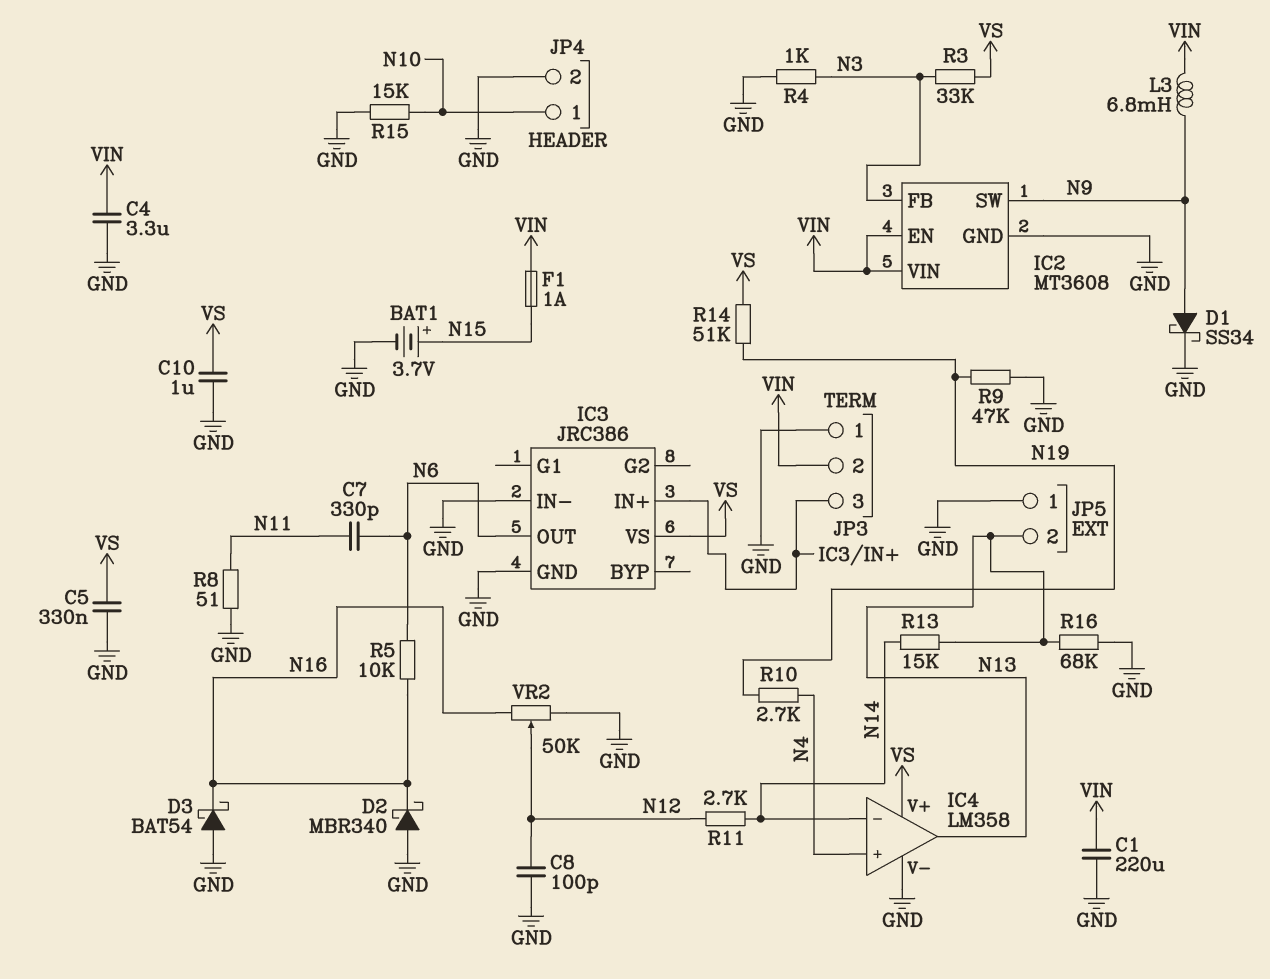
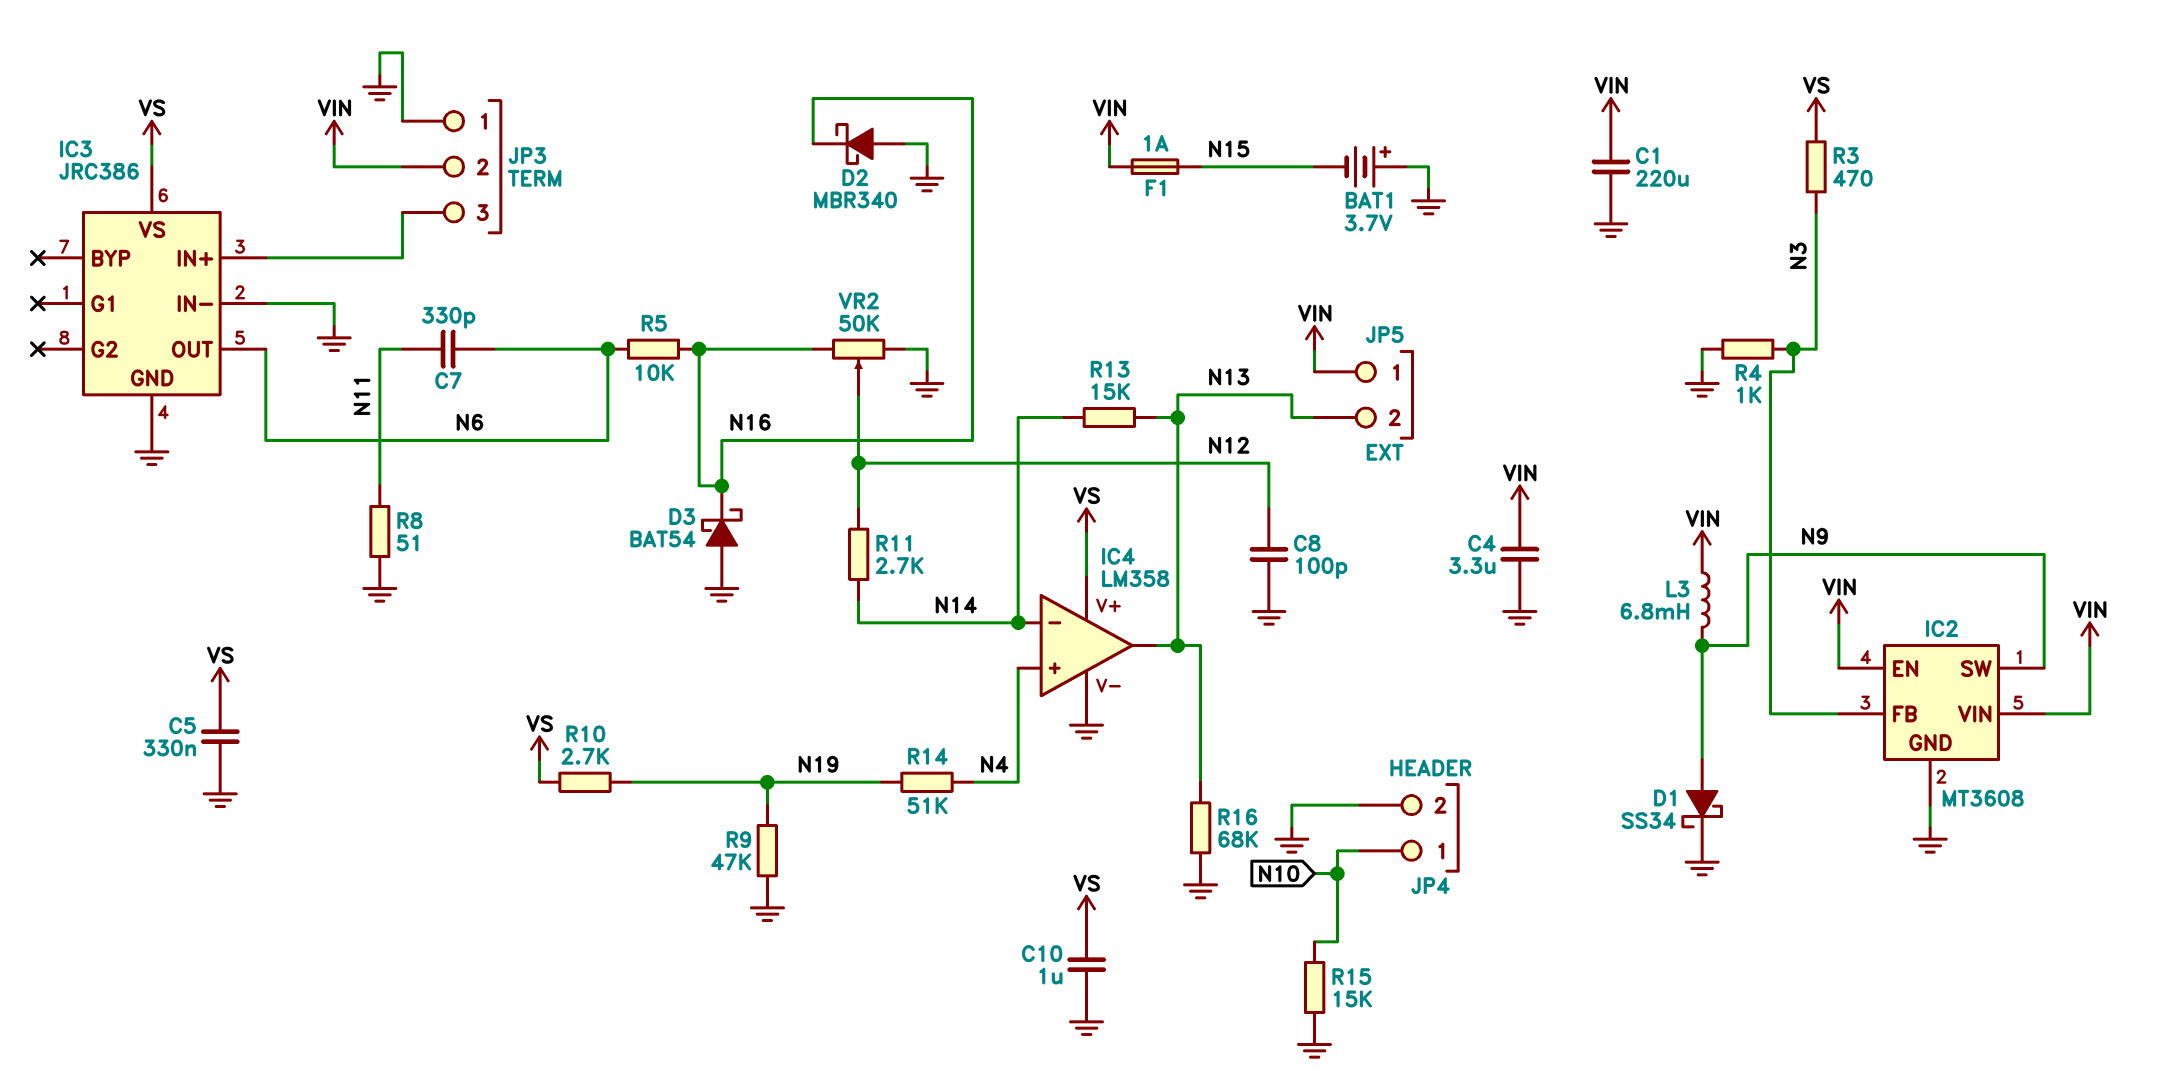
BAT1: 3.7V (plus N15, minus GND) -> 3.7V (plus GND, minus N15)
JP5 pin 1: GND -> VIN
R3: 33k (N3, VS) -> 470 (N3, VS)
R10: 2.7k (N4, N19) -> 2.7k (N19, VS)
R14: 51k (N19, VS) -> 51k (N4, N19)

